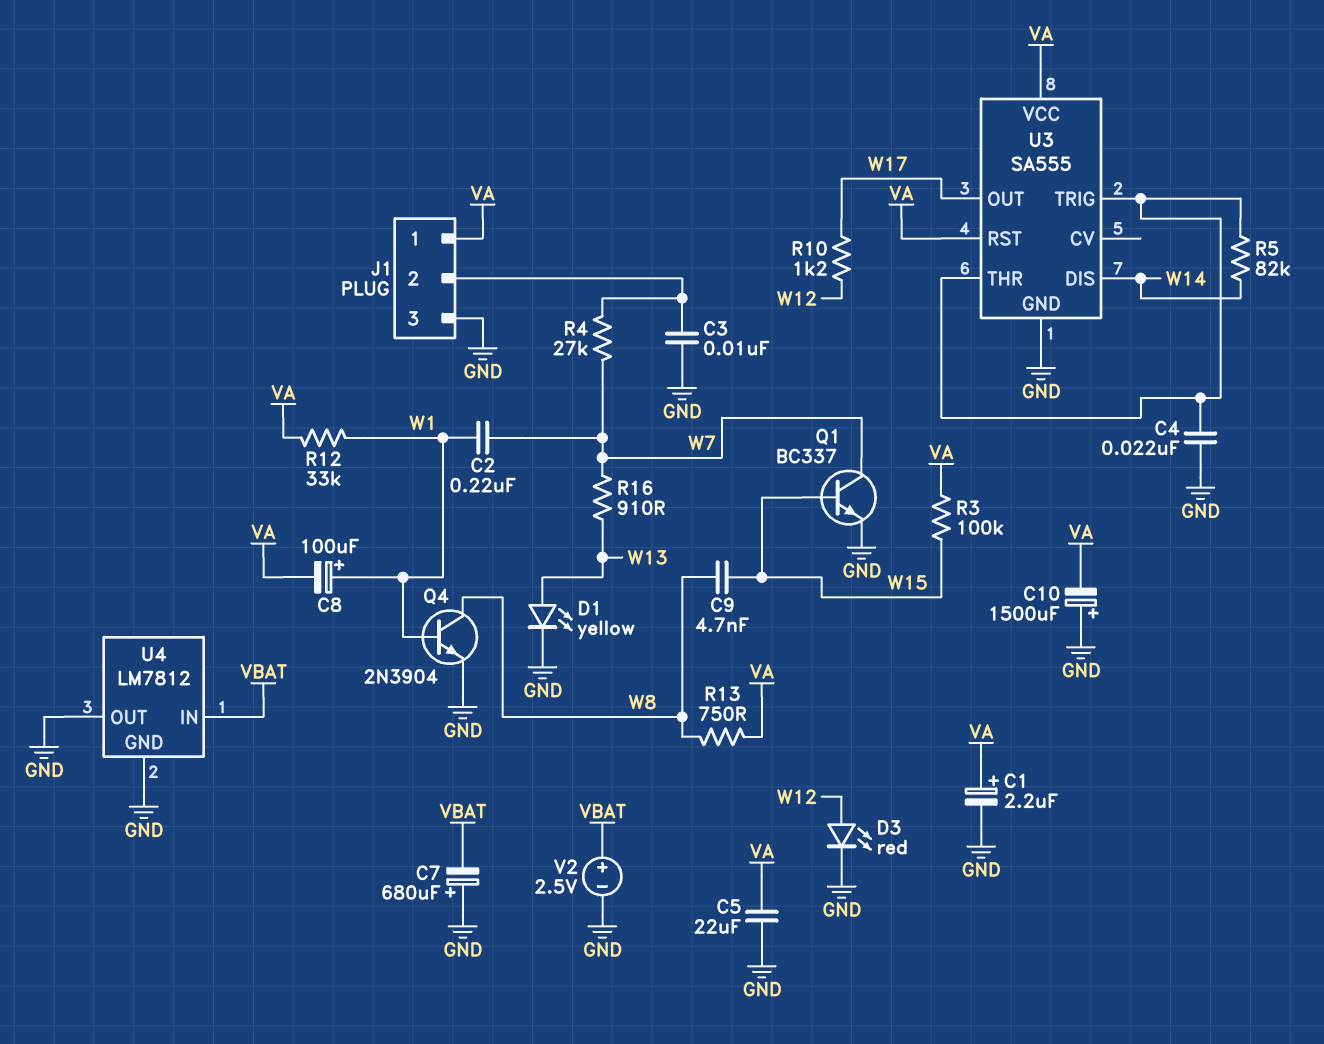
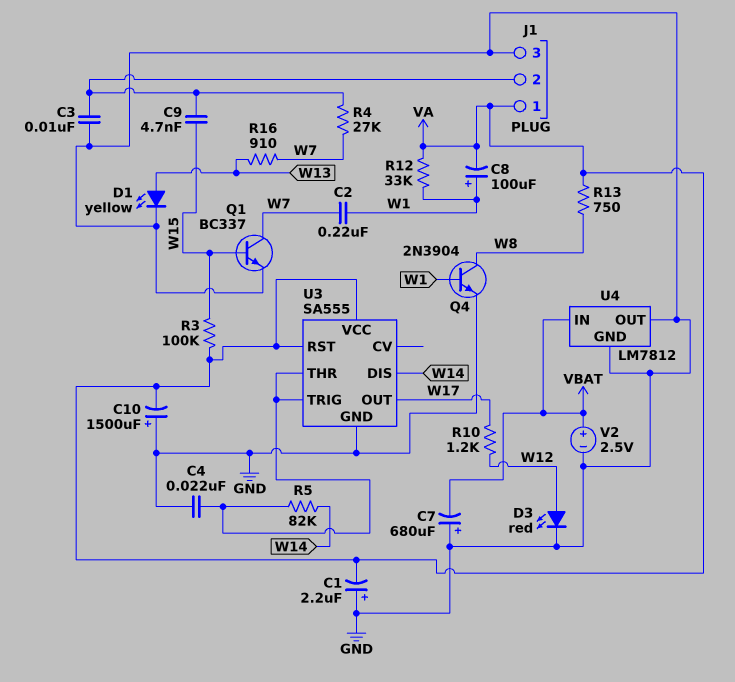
C1: 2.2uF (plus VA, minus GND) -> 2.2uF (plus GND, minus VA)
C5: 22uF (GND, VA) -> none
C9: 4.7nF (W8, W15) -> 4.7nF (J1/2, W15)

